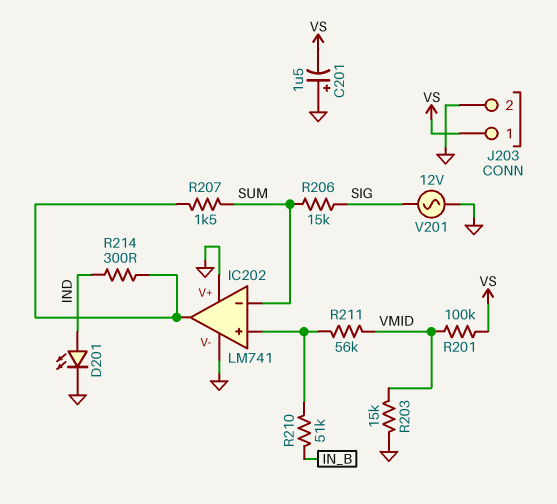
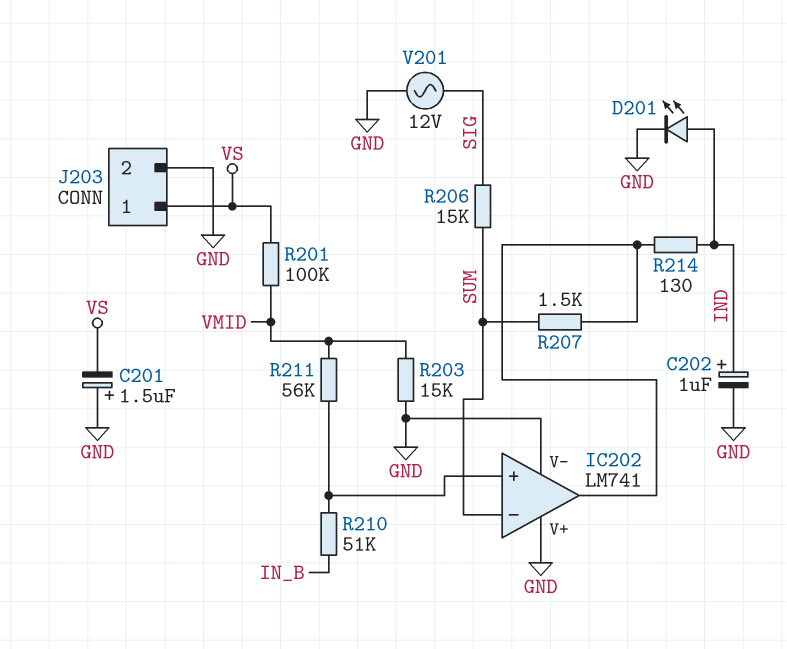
C202: none -> 1uF (plus IND, minus GND)
R214: 300 (IC202/out, IND) -> 130 (IC202/out, IND)

